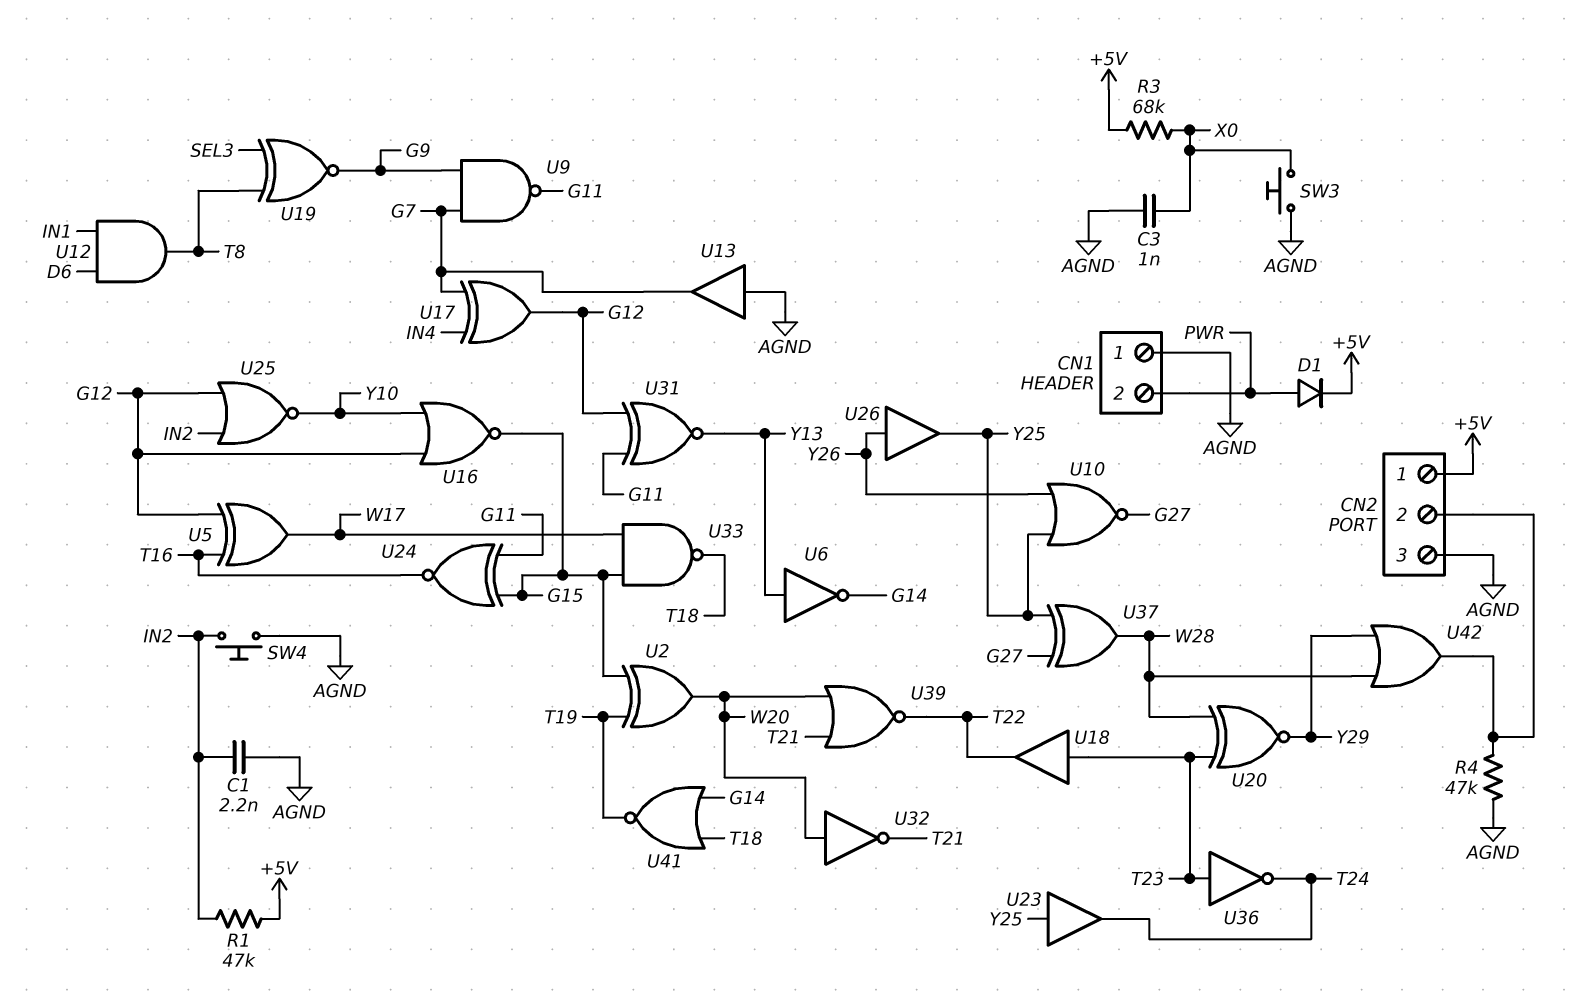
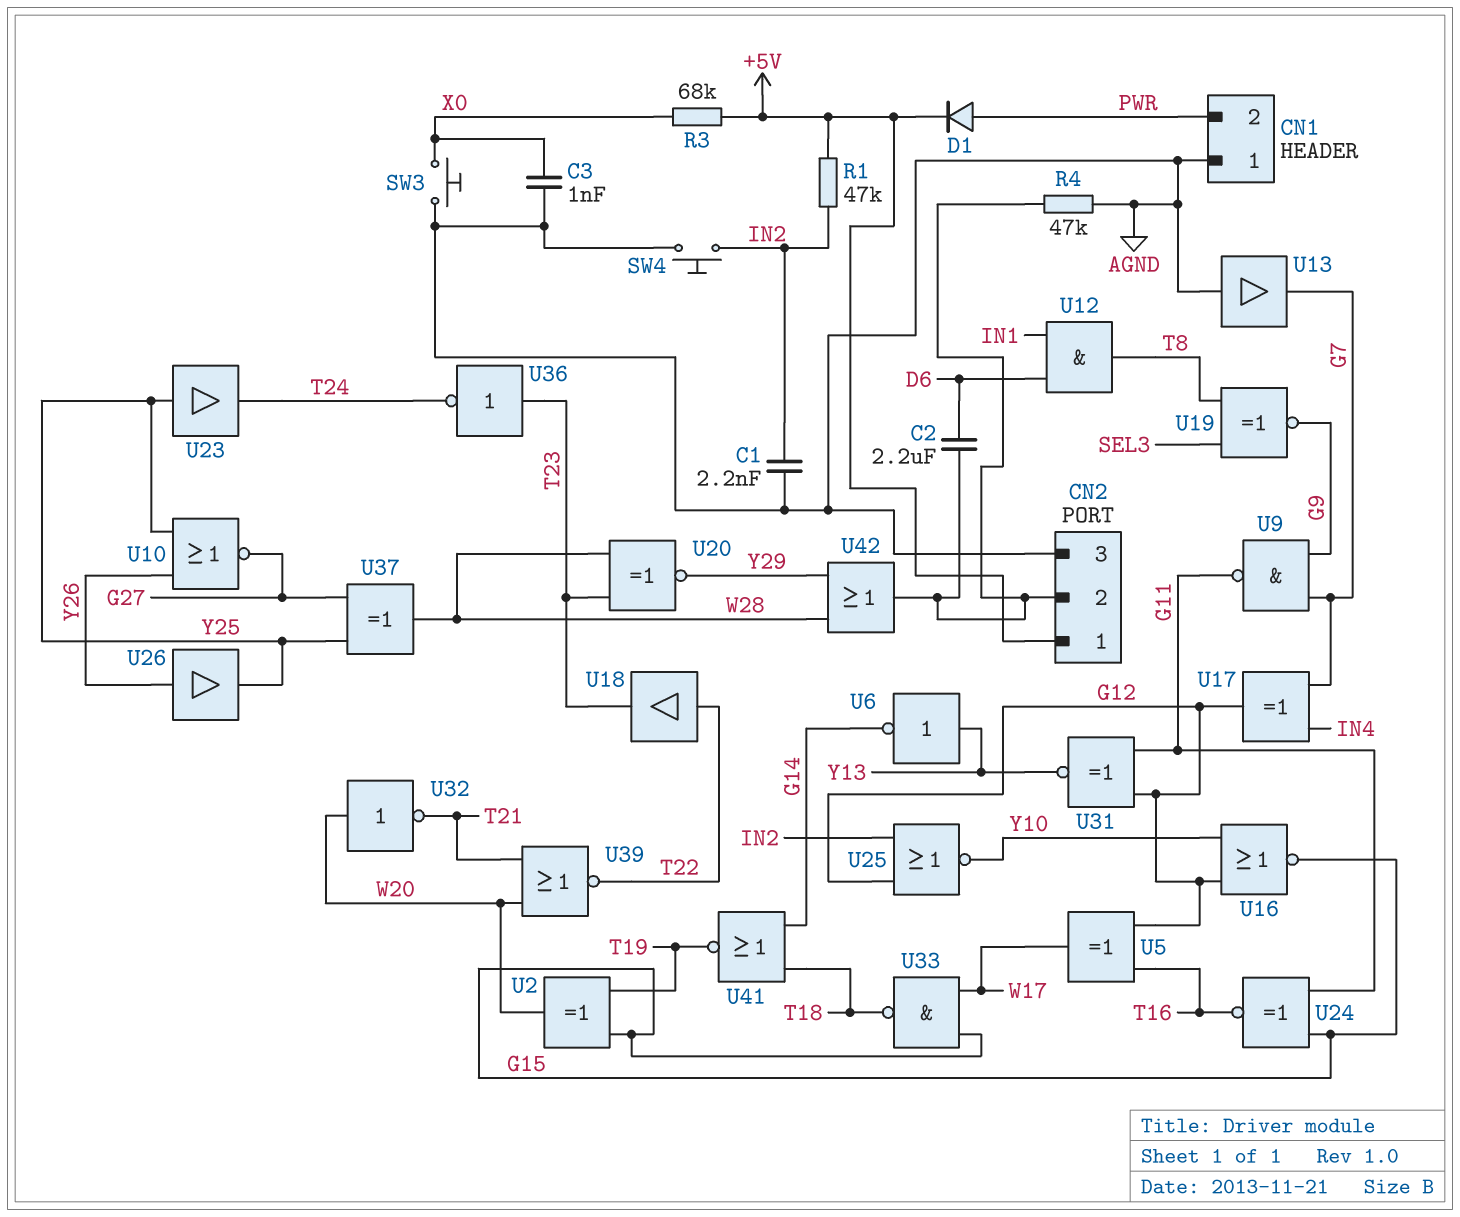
C2: none -> 2.2uF (CN2/2, D6)
U18: buffer (in T23, out T22) -> buffer (in T22, out T23)

